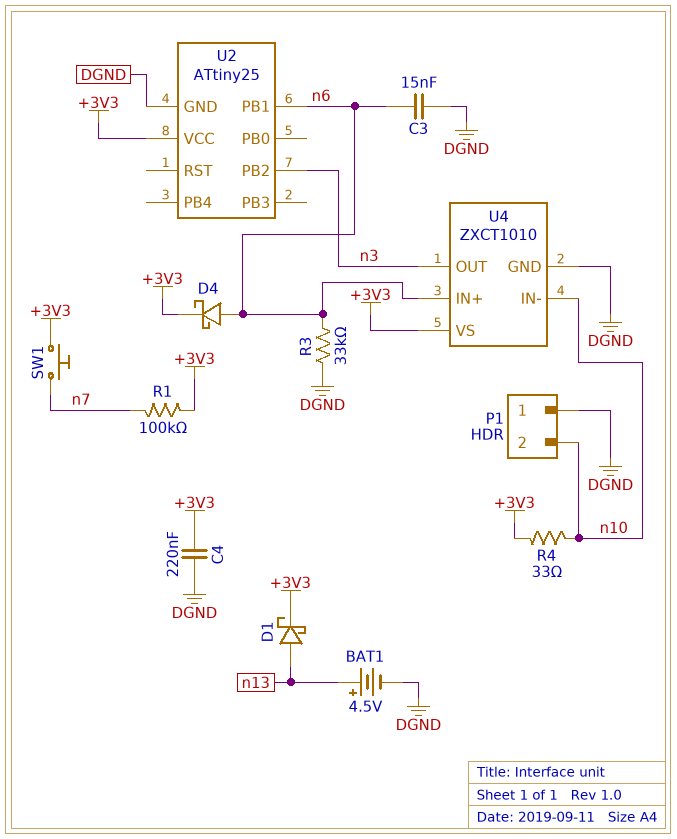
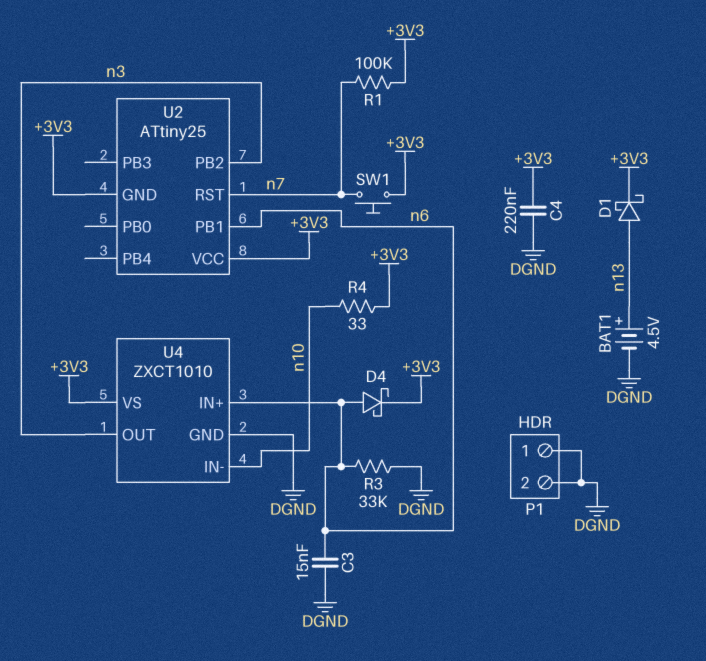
P1 pin 2: n10 -> DGND
U2 pin GND: DGND -> +3V3
U2 pin RST: none -> n7

